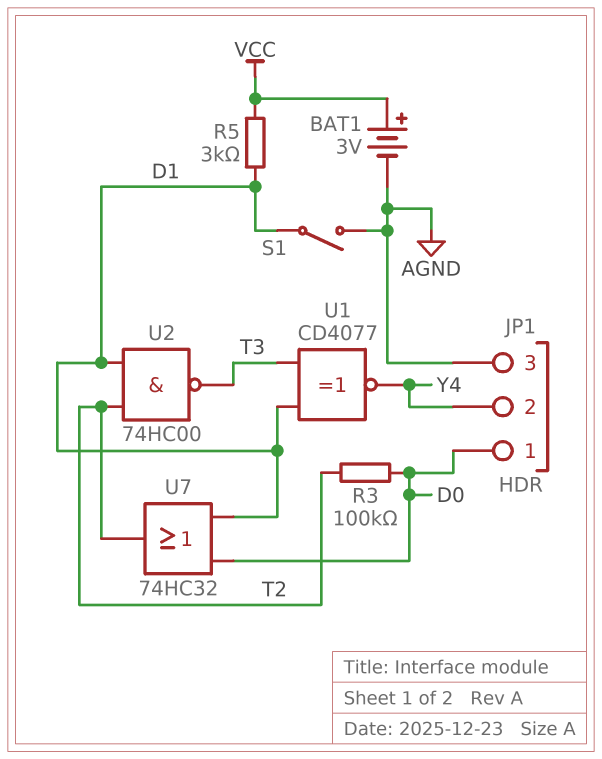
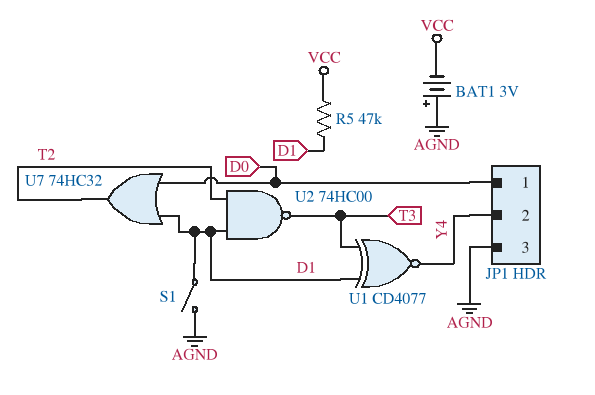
BAT1: 3V (plus VCC, minus AGND) -> 3V (plus AGND, minus VCC)
R3: 100k (D0, T2) -> none
R5: 3k (D1, VCC) -> 47k (D1, VCC)

